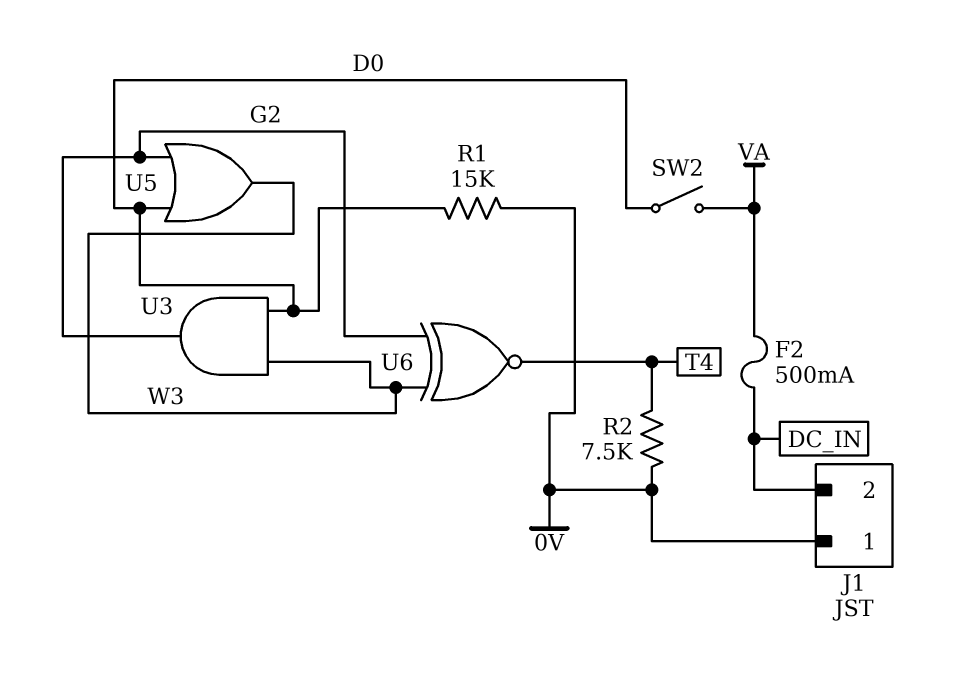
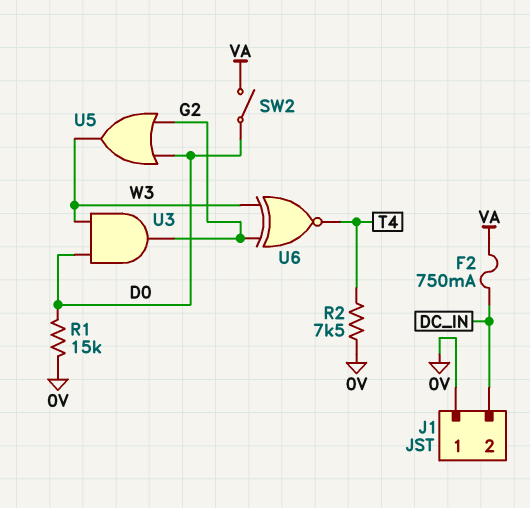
F2: 500mA (DC_IN, VA) -> 750mA (DC_IN, VA)

